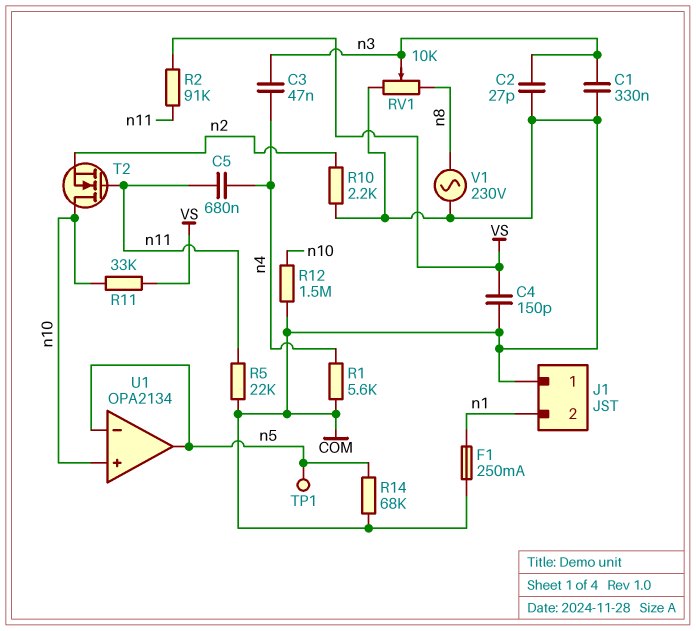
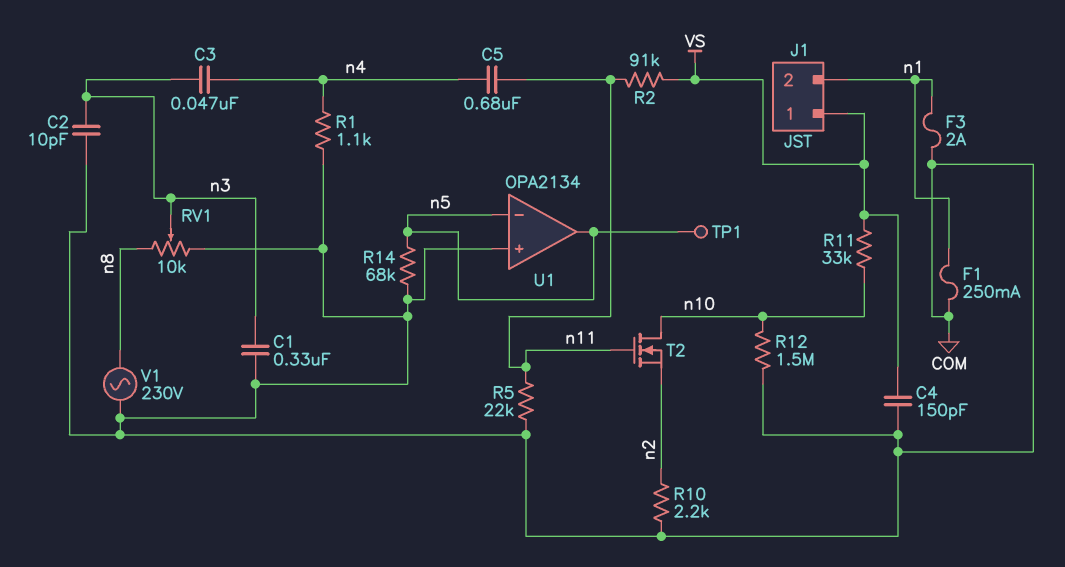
C2: 27pF (COM, n3) -> 10pF (COM, n3)
F3: none -> 2A (COM, n1)
J1 pin 1: COM -> VS
R1: 5.6k (COM, n4) -> 1.1k (COM, n4)
U1 pin in+: n10 -> COM

